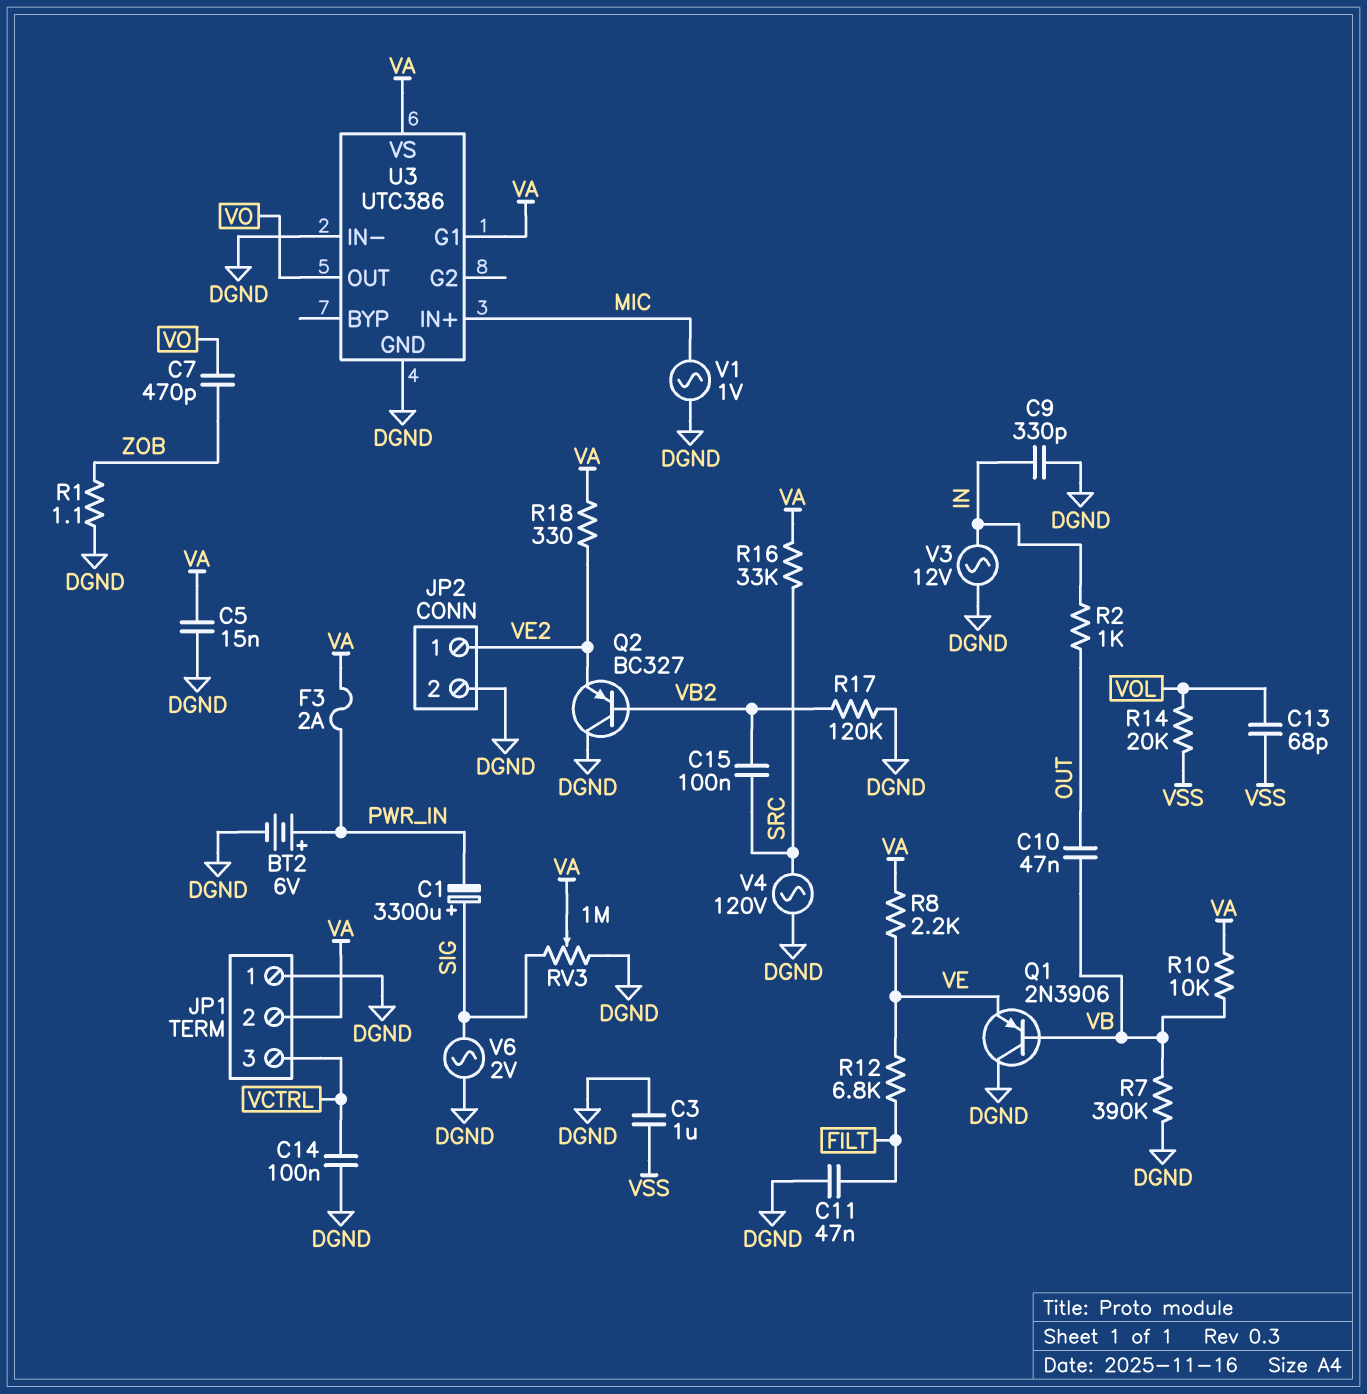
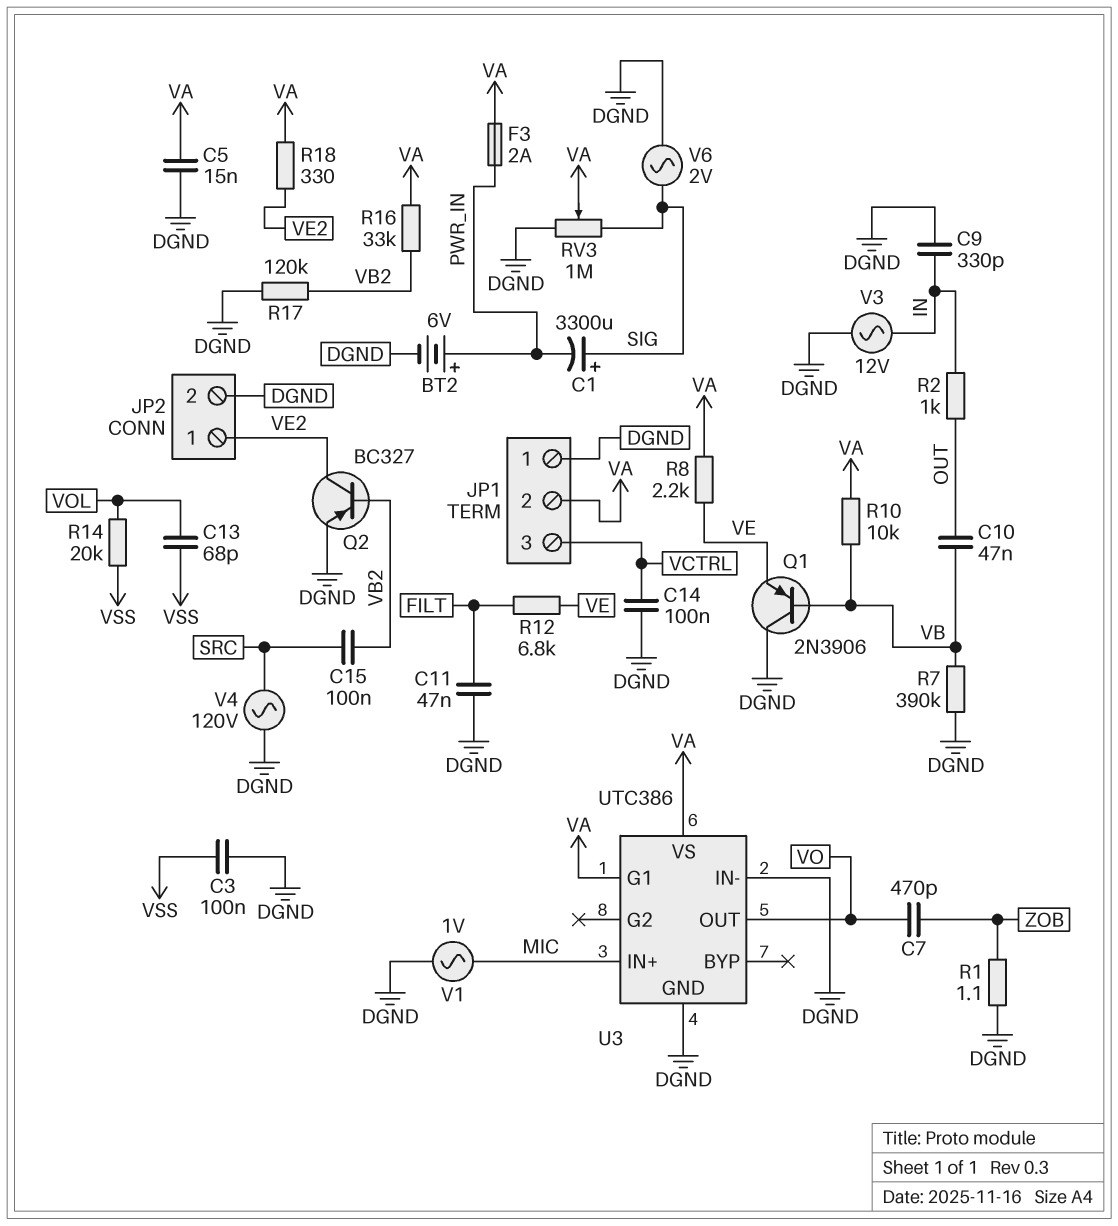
C3: 1uF (DGND, VSS) -> 100nF (DGND, VSS)
Q2: PNP BC327 (B VB2, C DGND, E VE2) -> PNP BC327 (B VB2, C VE2, E DGND)
R16: 33k (SRC, VA) -> 33k (VA, VB2)

